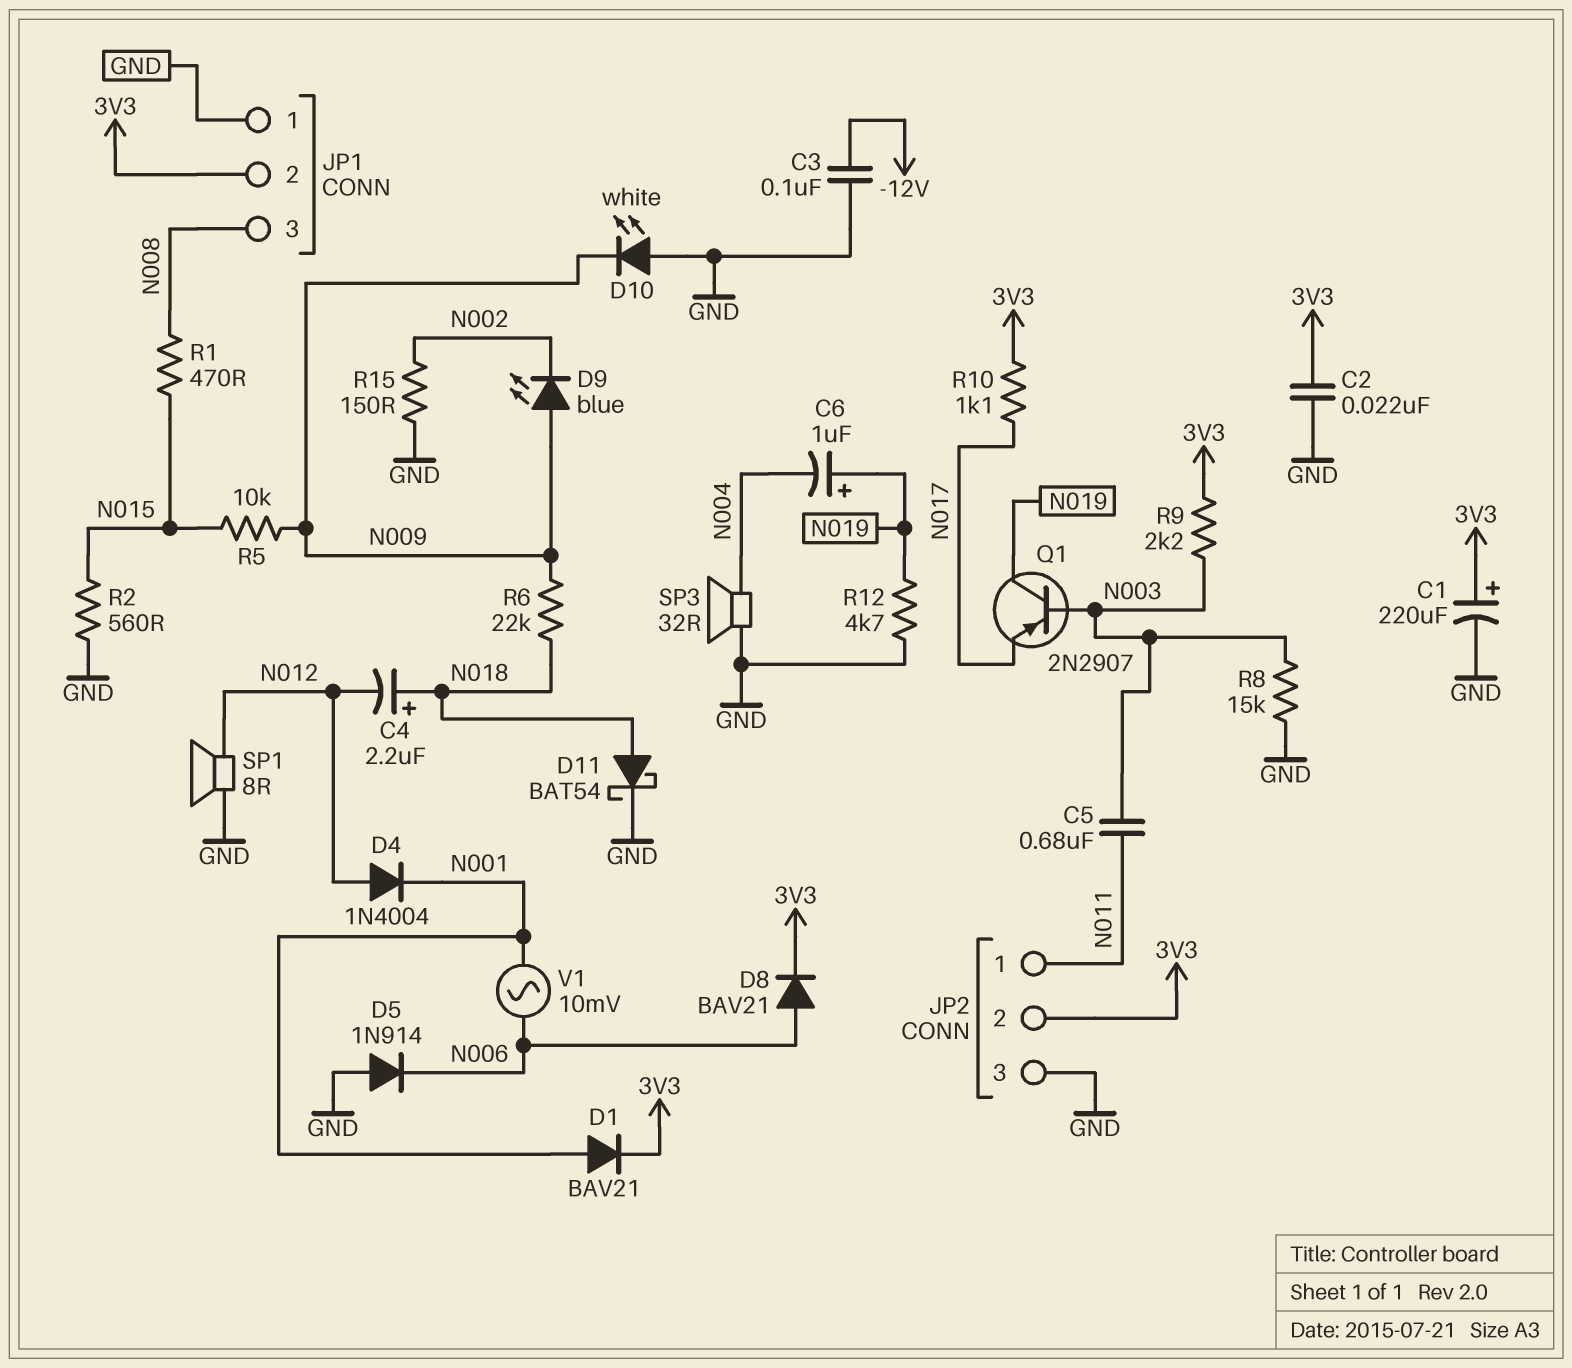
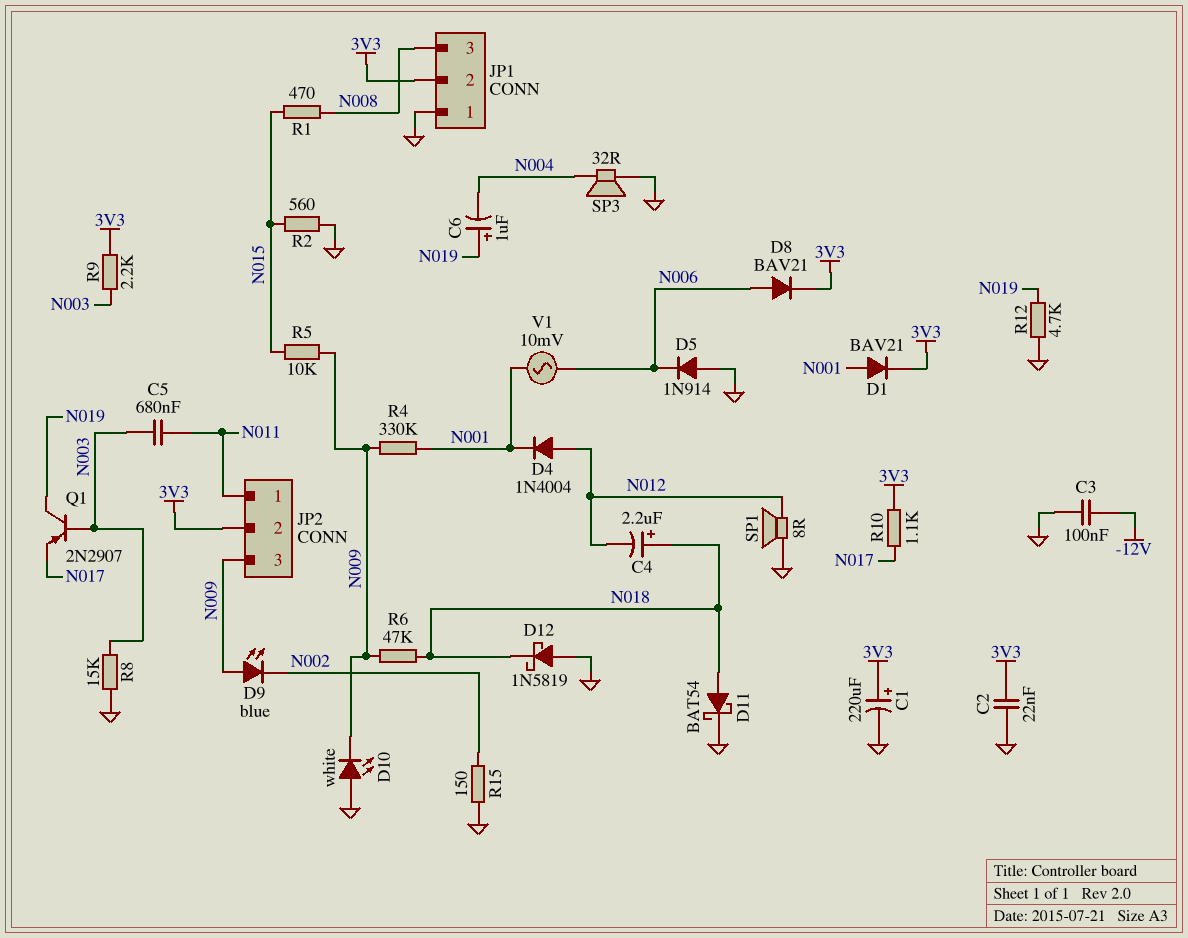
D12: none -> schottky 1N5819 (A GND, K N018)
JP2 pin 3: GND -> N009
R4: none -> 330k (N001, N009)
R6: 22k (N009, N018) -> 47k (N009, N018)

